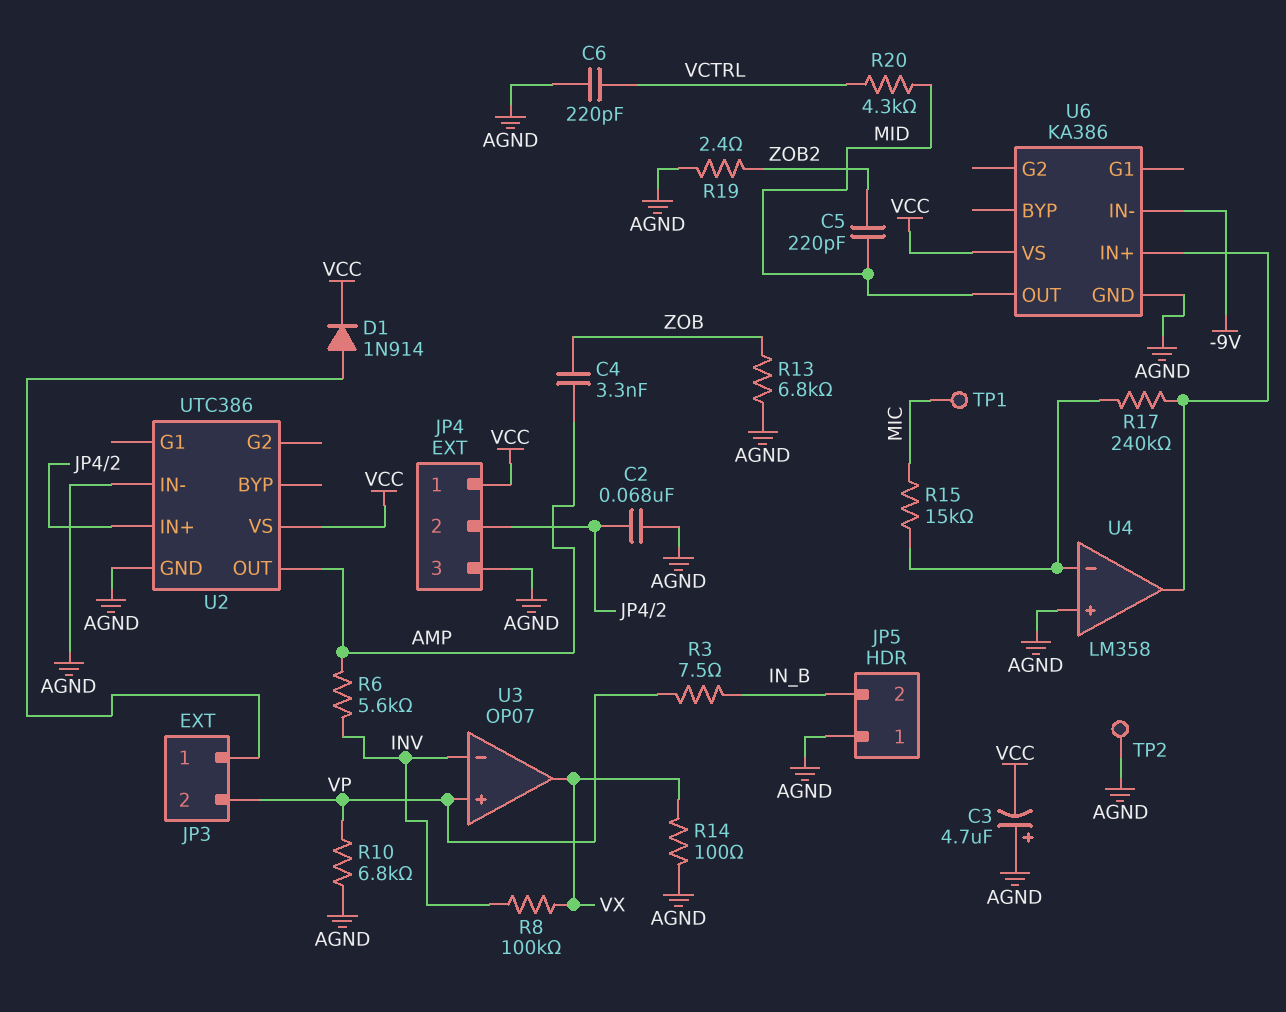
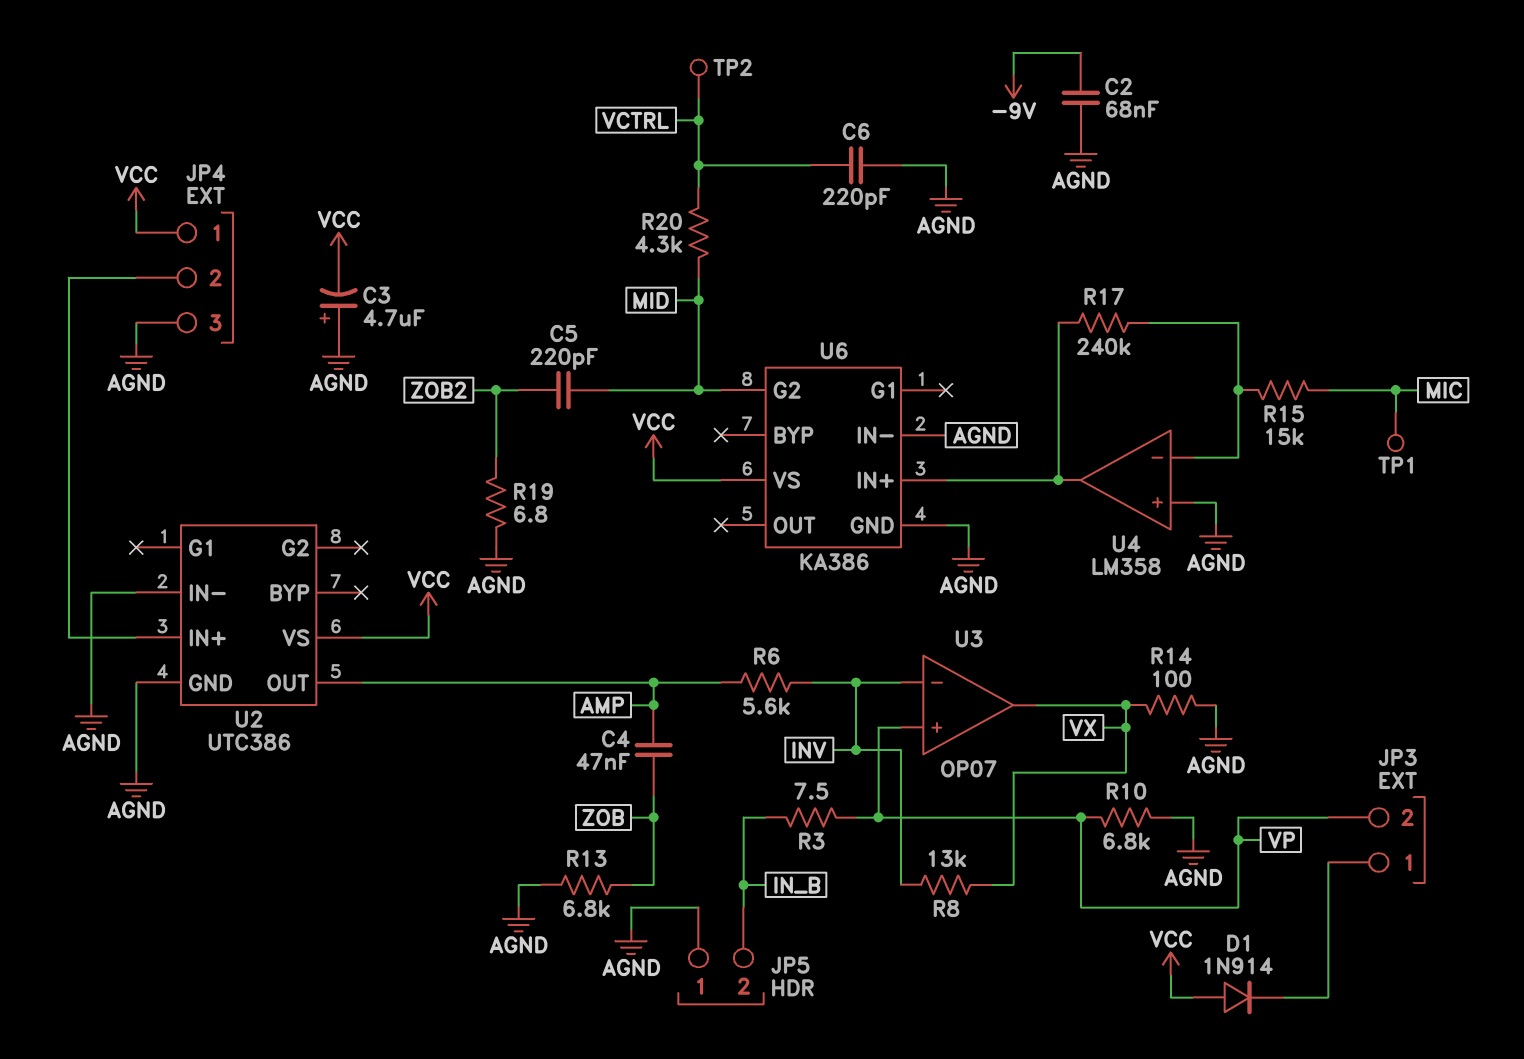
C2: 68nF (AGND, JP4/2) -> 68nF (-9V, AGND)
C4: 3.3nF (AMP, ZOB) -> 47nF (AMP, ZOB)
D1: diode 1N914 (A JP3/1, K VCC) -> diode 1N914 (A VCC, K JP3/1)
R8: 100k (INV, VX) -> 13k (INV, VX)
R19: 2.4 (AGND, ZOB2) -> 6.8 (AGND, ZOB2)
TP2: test point (AGND) -> test point (VCTRL)
U6 pin G2: none -> MID
U6 pin IN-: -9V -> AGND
U6 pin OUT: MID -> none

